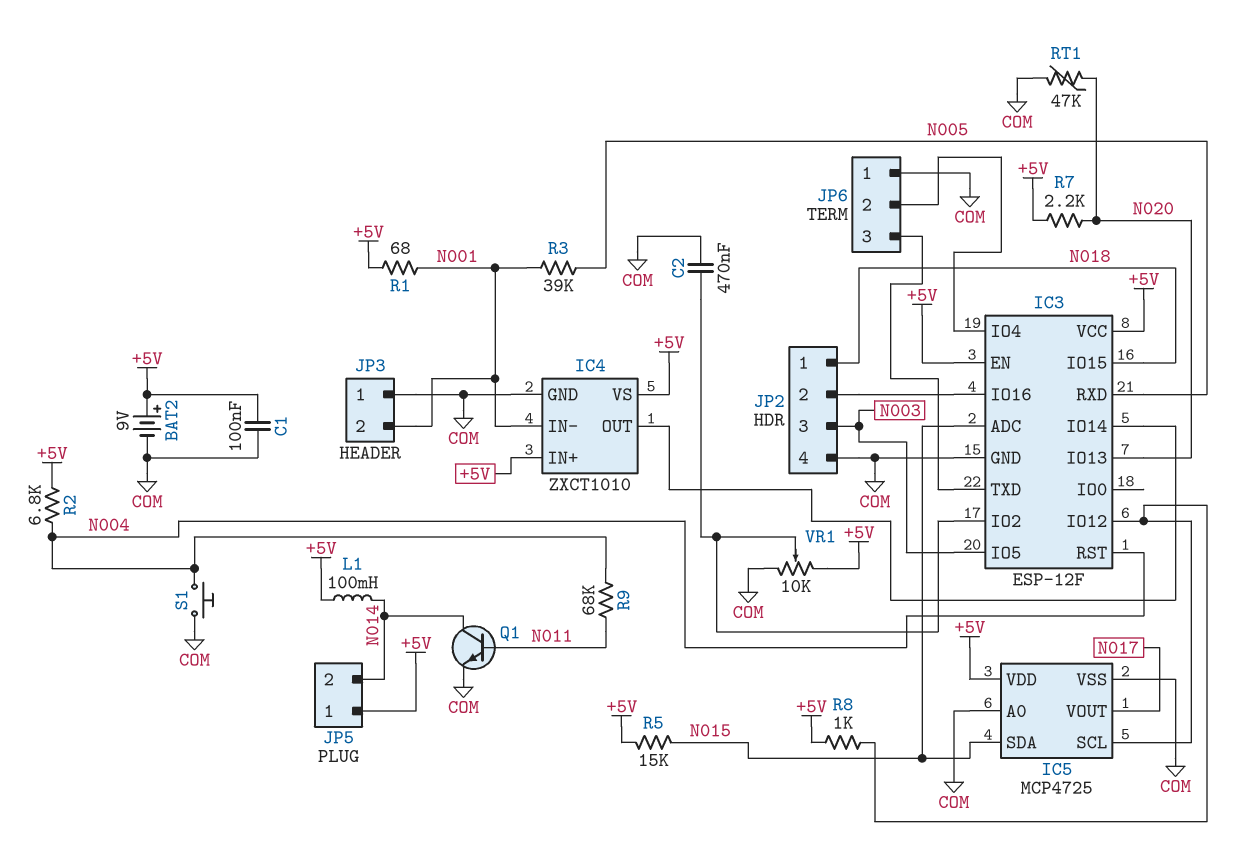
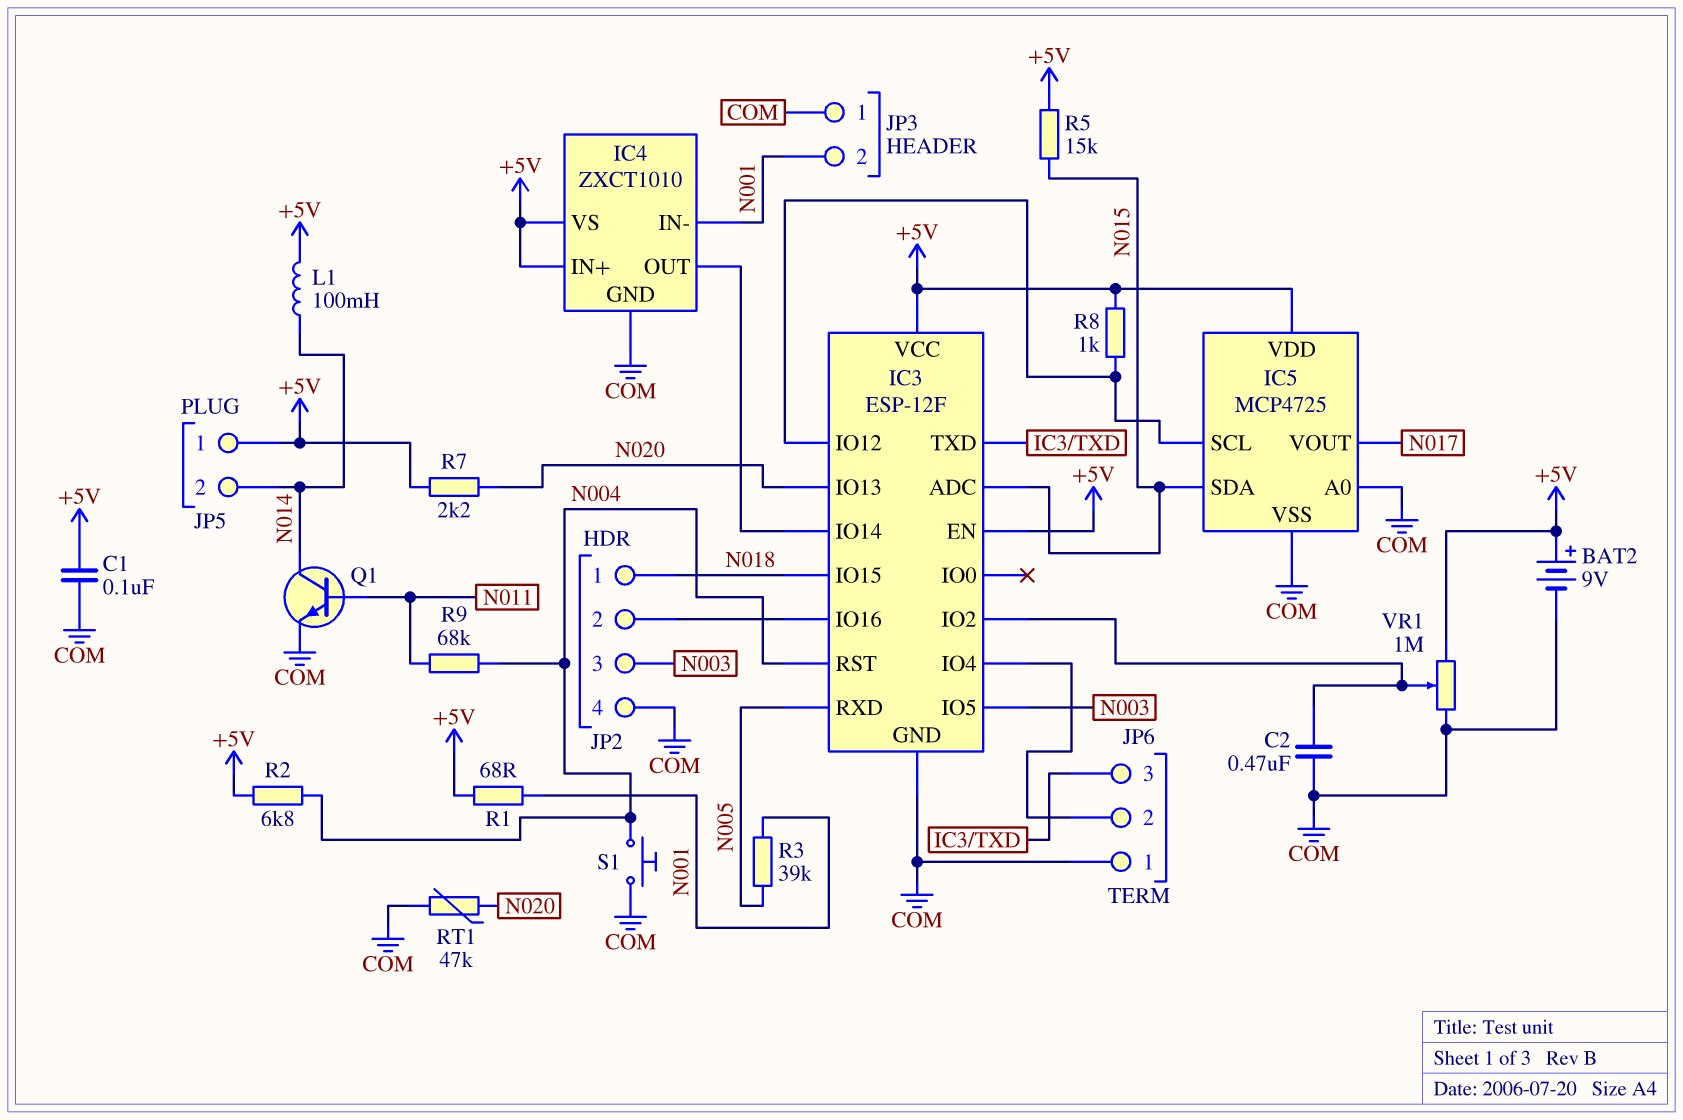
VR1: 10k (+5V, COM, wiper IC3/IO2) -> 1M (+5V, COM, wiper IC3/IO2)

